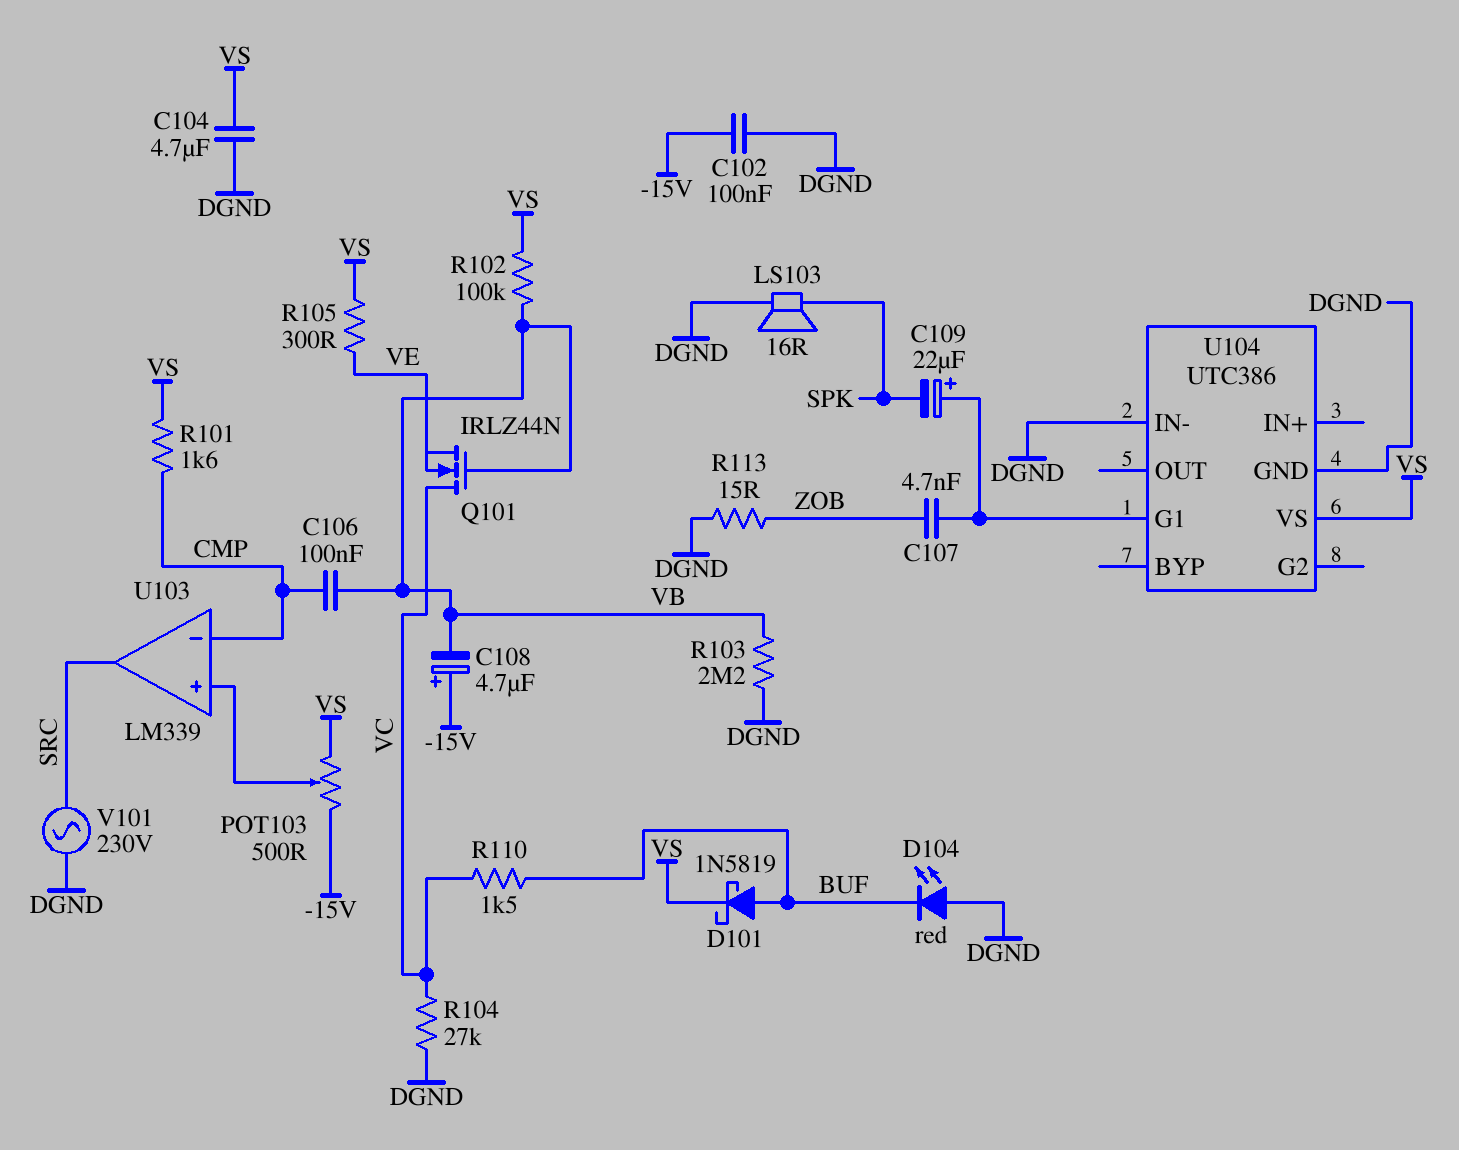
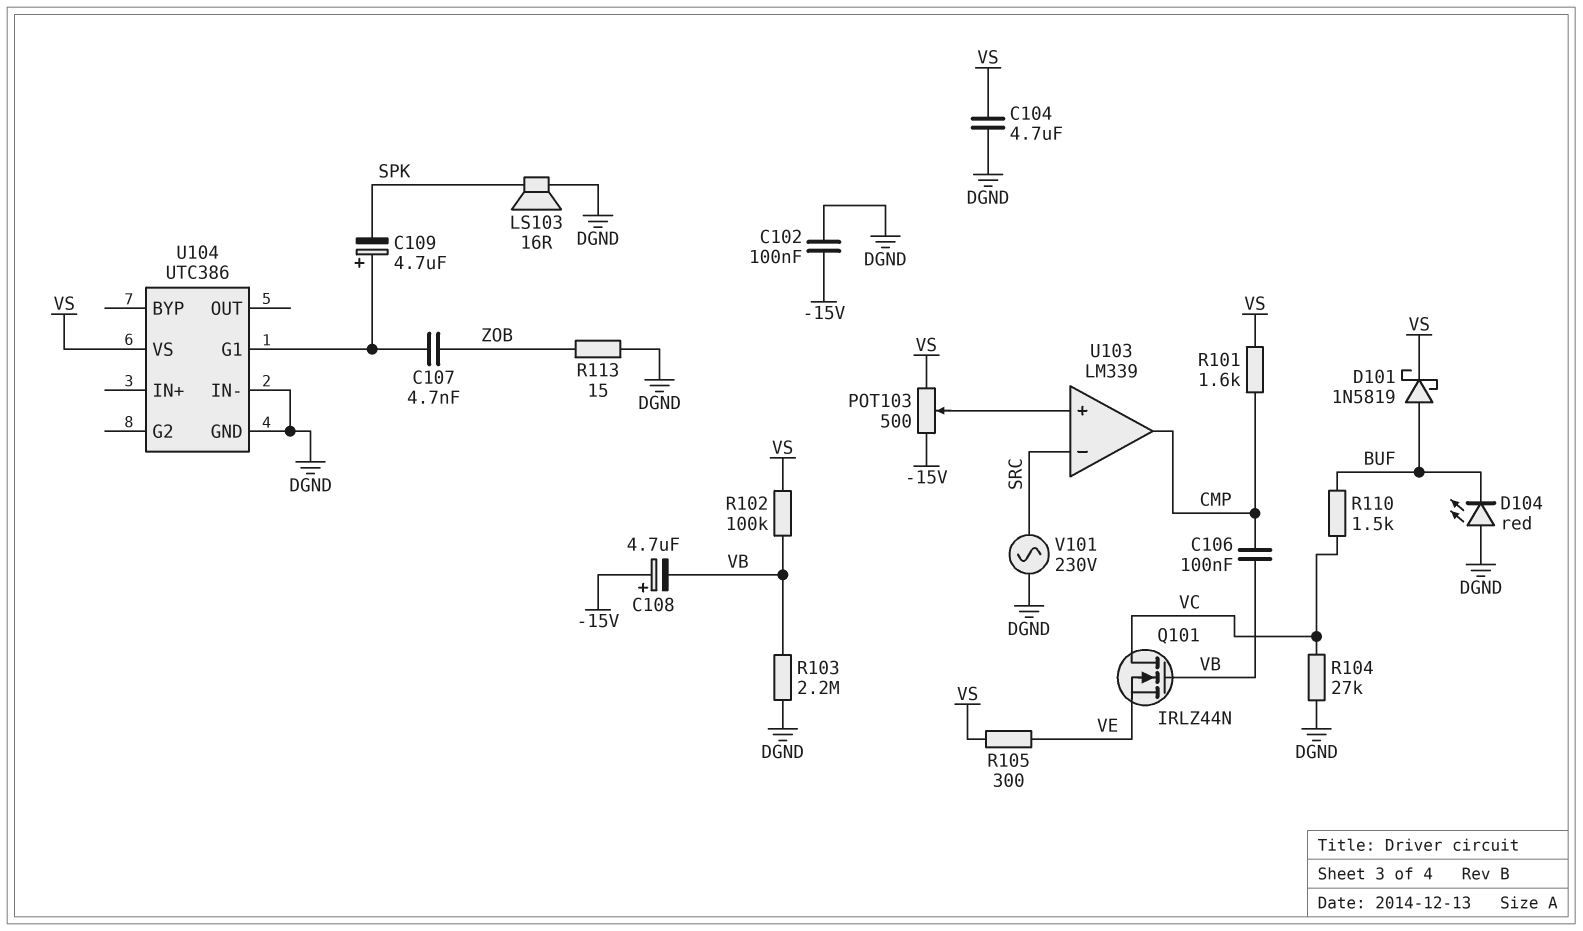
C109: 22uF (plus U104/G1, minus SPK) -> 4.7uF (plus U104/G1, minus SPK)
U103 pin in-: CMP -> SRC
U103 pin out: SRC -> CMP

